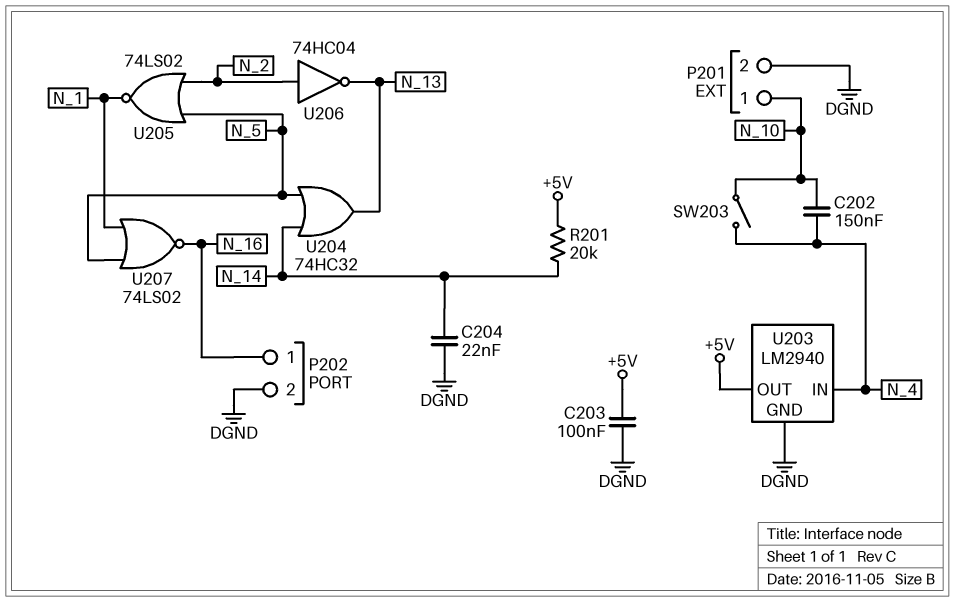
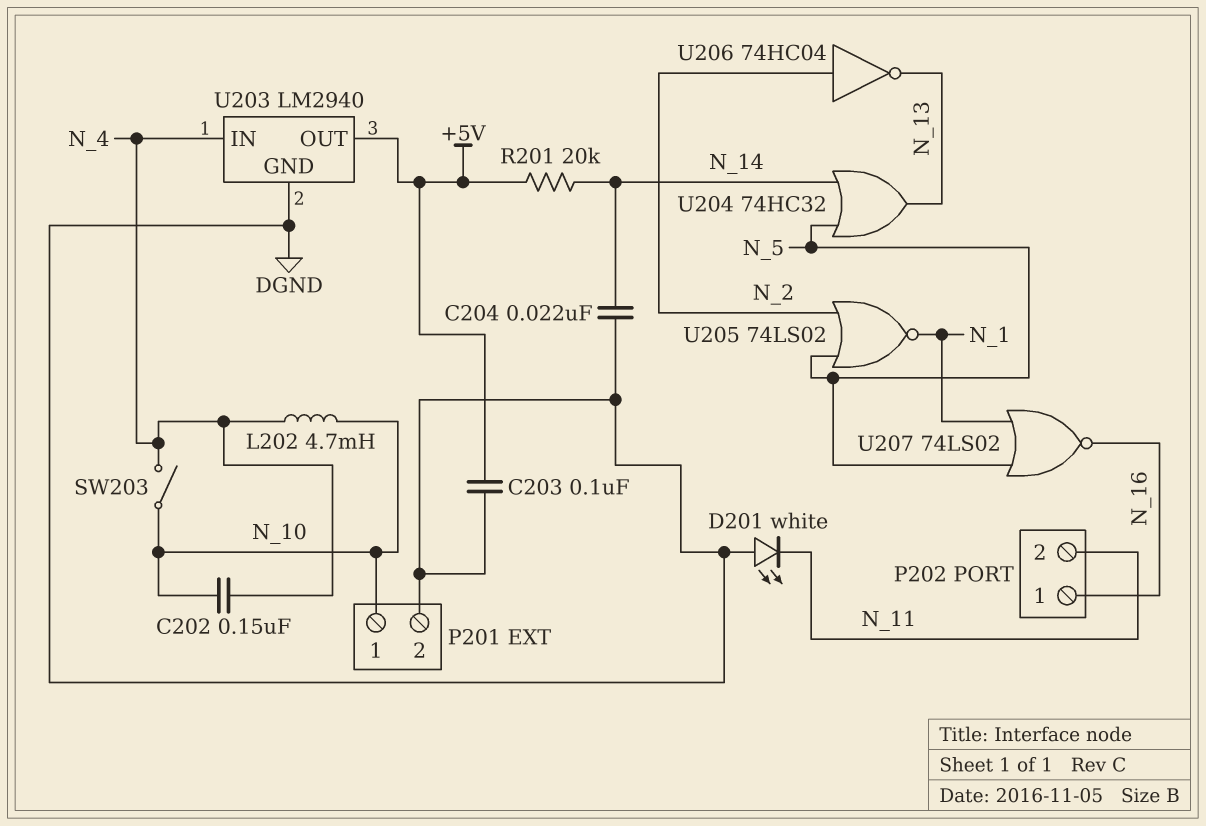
D201: none -> LED white (A DGND, K N_11)
L202: none -> 4.7mH (N_4, N_10)
P202 pin 2: DGND -> N_11

